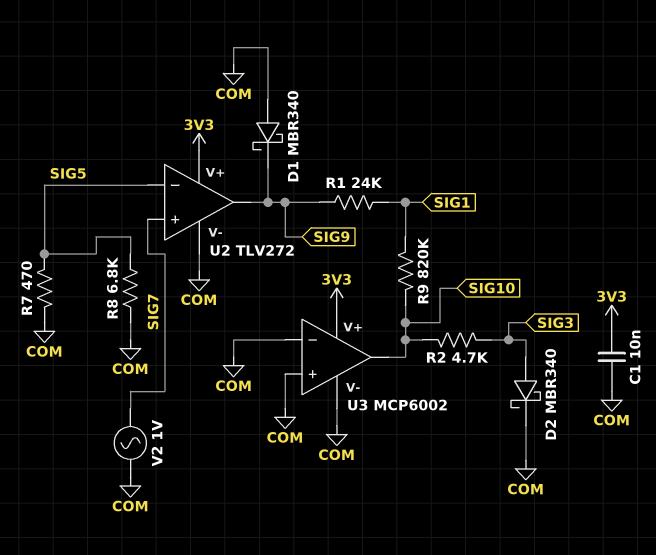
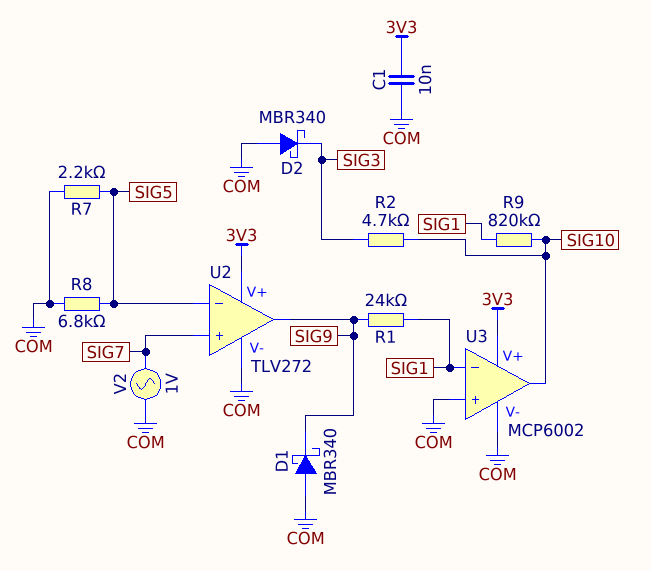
D2: schottky MBR340 (A SIG3, K COM) -> schottky MBR340 (A COM, K SIG3)
R7: 470 (COM, SIG5) -> 2.2k (COM, SIG5)
U3 pin in-: COM -> SIG1

